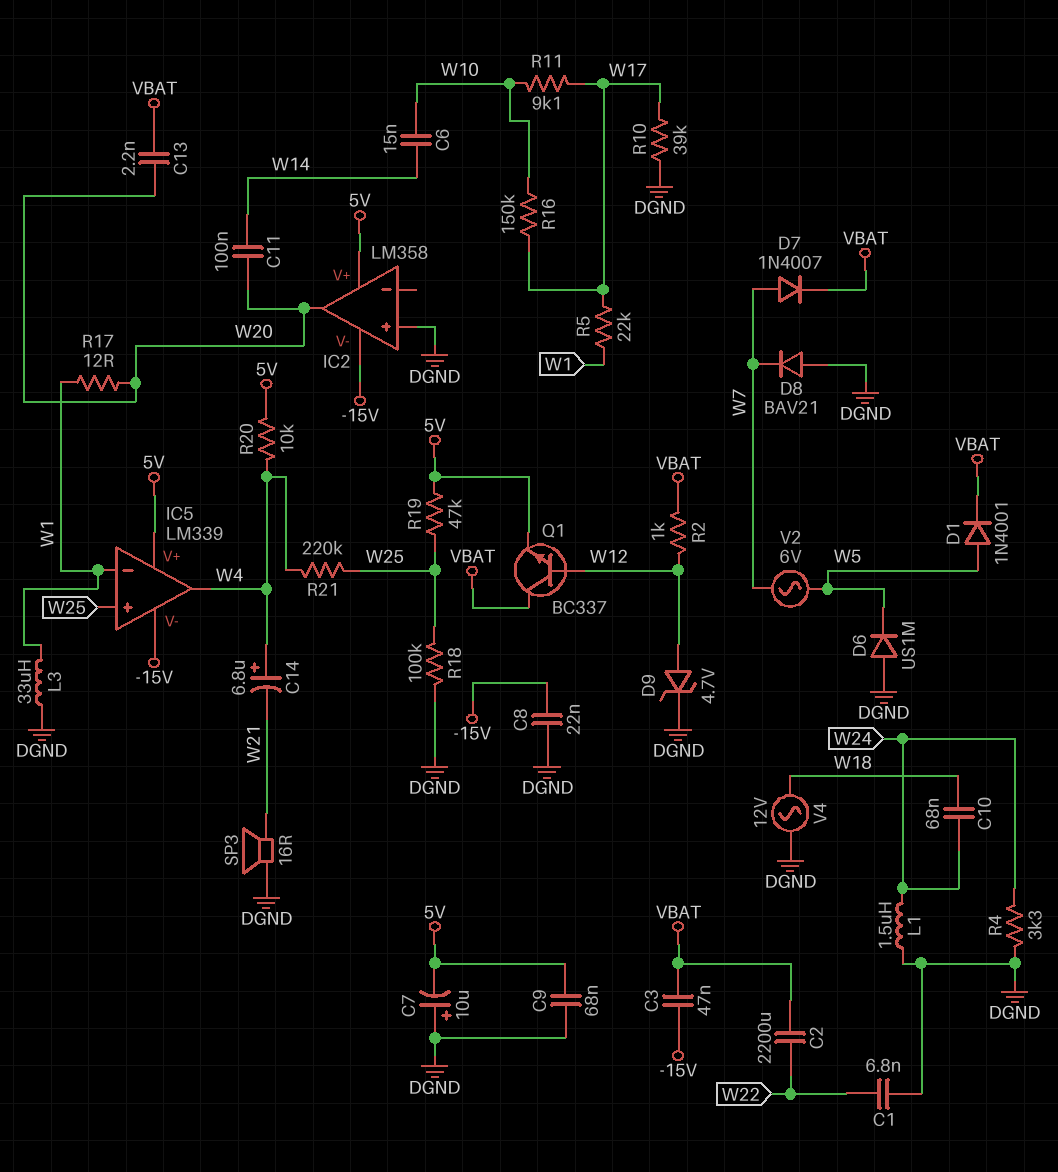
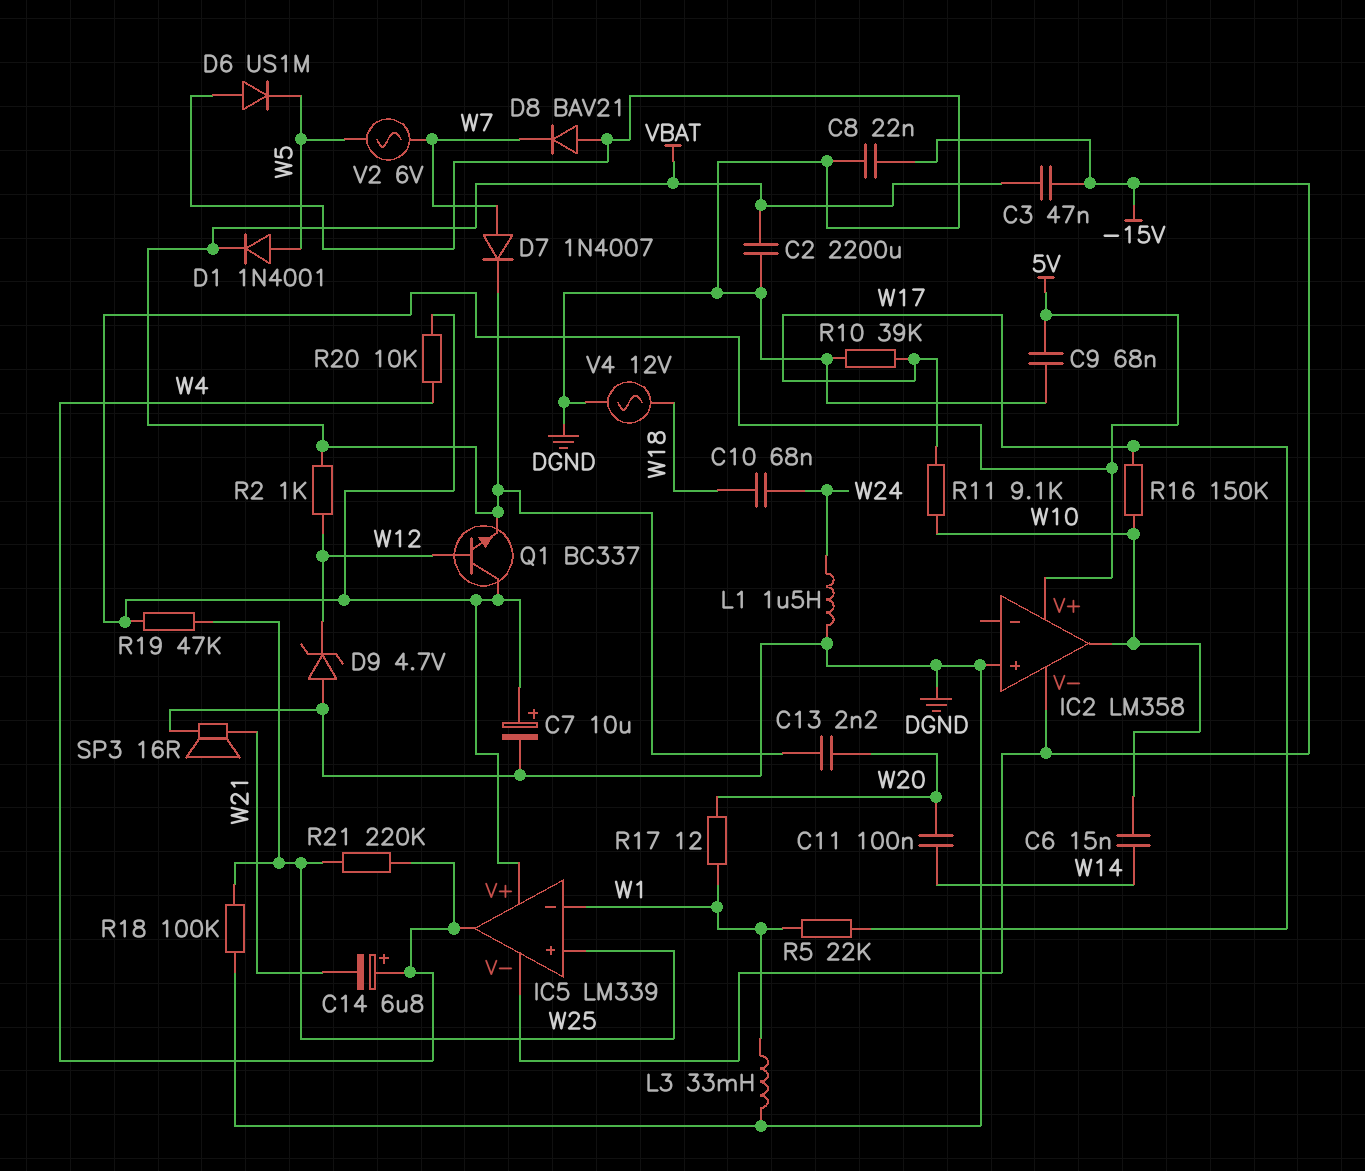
C1: 6.8nF (DGND, W22) -> none
C2: 2200uF (VBAT, W22) -> 2200uF (DGND, VBAT)
C7: 10uF (plus DGND, minus 5V) -> 10uF (plus 5V, minus DGND)
D9: zener 4.7V (A W12, K DGND) -> zener 4.7V (A DGND, K W12)
IC2 pin out: W20 -> W10
L3: 33uH (DGND, W1) -> 33mH (DGND, W1)
Q1: NPN BC337 (B W12, C VBAT, E 5V) -> NPN BC337 (B W12, C 5V, E VBAT)
R4: 3.3k (DGND, W24) -> none

